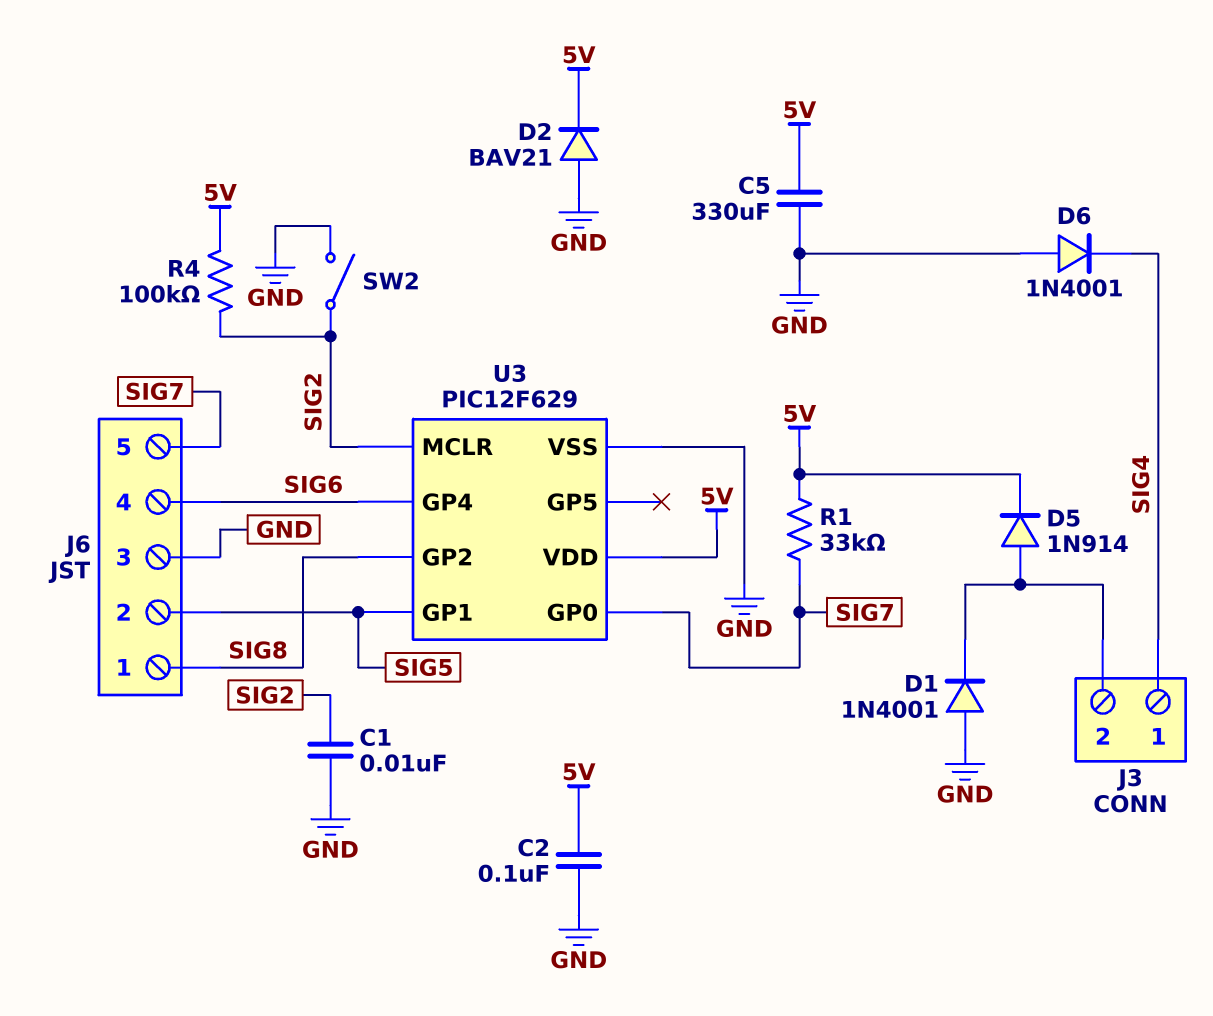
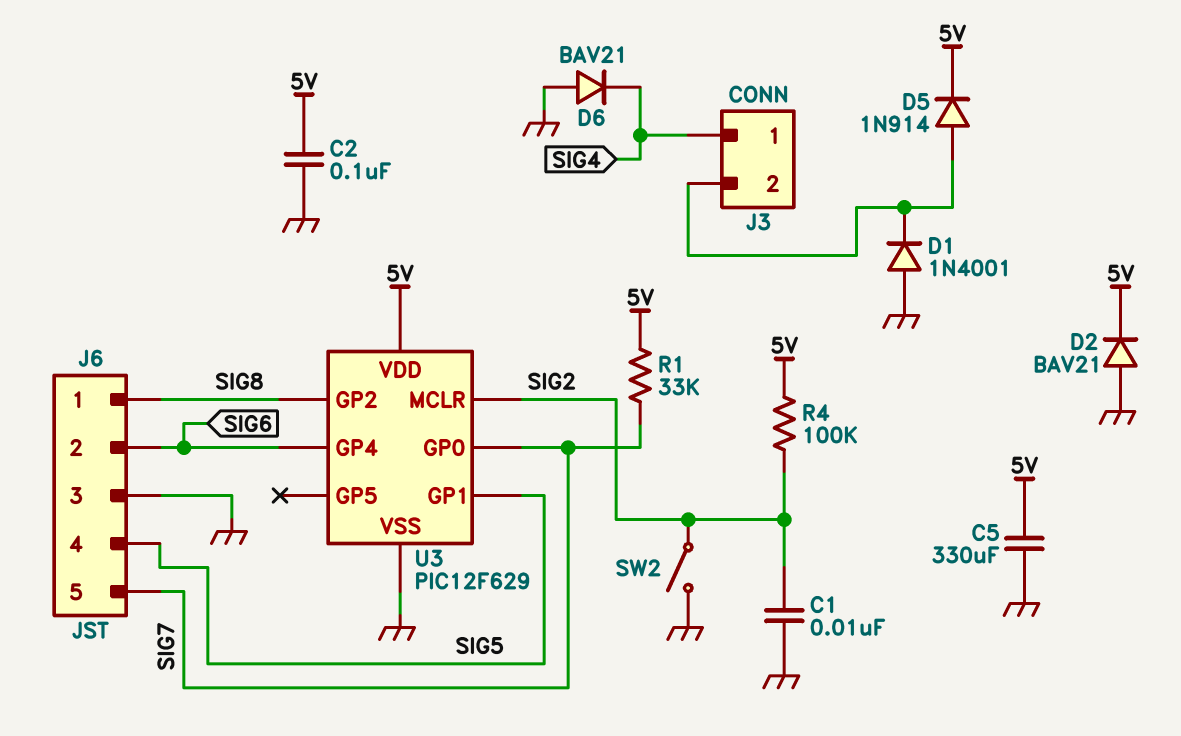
D6: diode 1N4001 (A GND, K SIG4) -> diode BAV21 (A GND, K SIG4)
J6 pin 2: SIG5 -> SIG6
J6 pin 4: SIG6 -> SIG5

